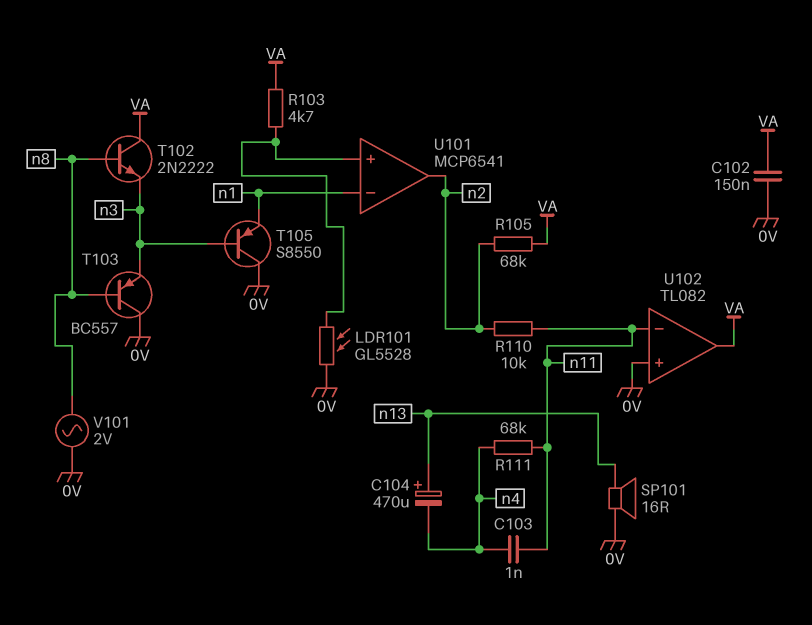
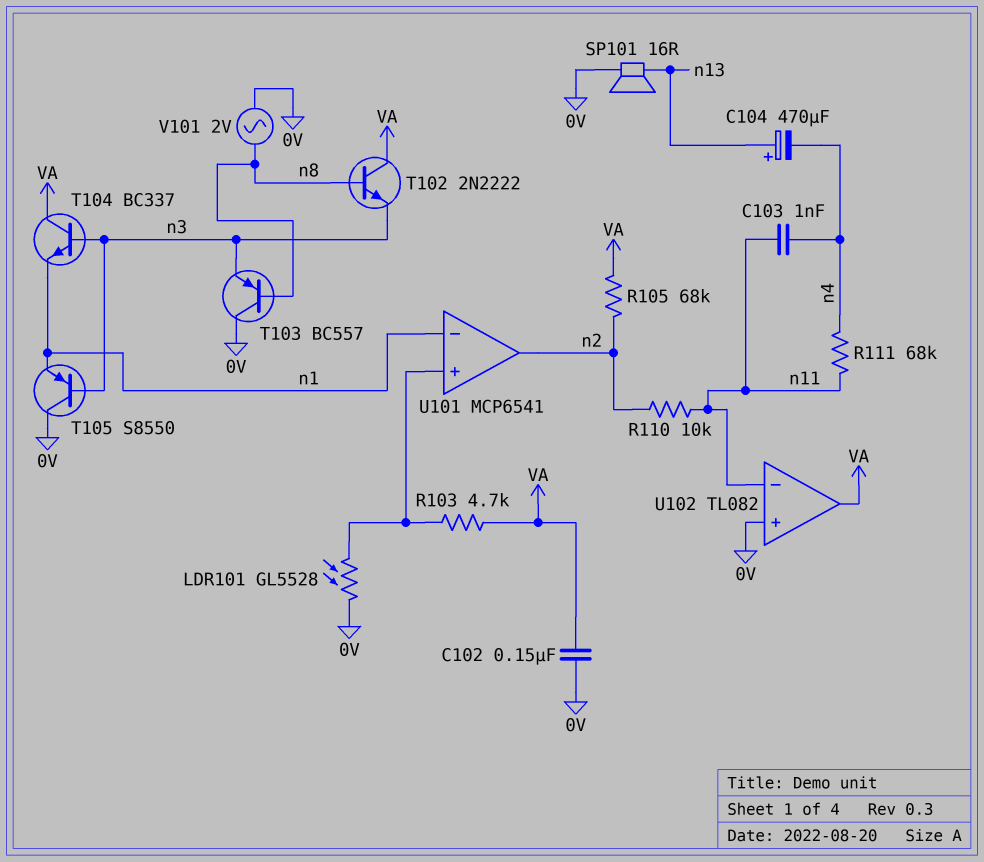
T104: none -> NPN BC337 (B n3, C VA, E n1)

